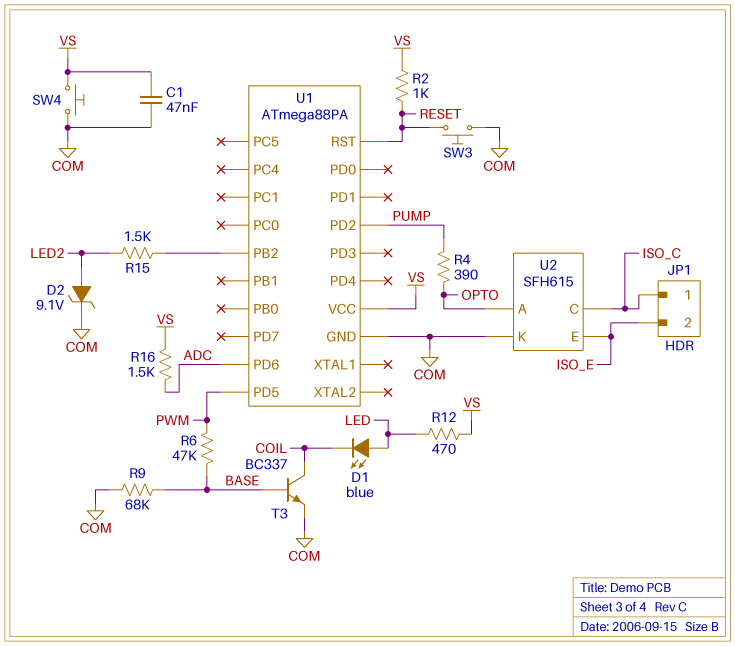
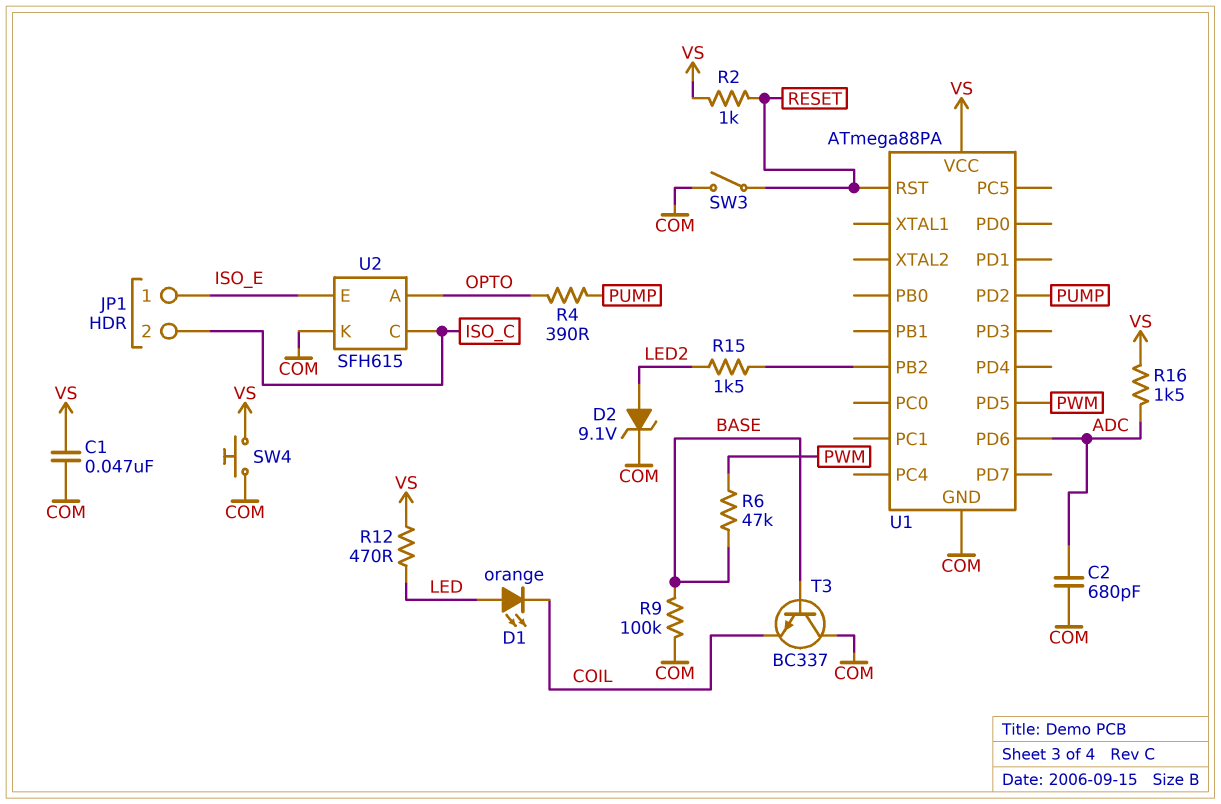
C2: none -> 680pF (ADC, COM)
D1: LED blue (A LED, K COIL) -> LED orange (A LED, K COIL)
JP1 pin 1: ISO_C -> ISO_E
JP1 pin 2: ISO_E -> ISO_C
R9: 68k (BASE, COM) -> 100k (BASE, COM)
SW3: button (COM, RESET) -> switch (COM, RESET)
T3: NPN BC337 (B BASE, C COIL, E COM) -> NPN BC337 (B BASE, C COM, E COIL)

